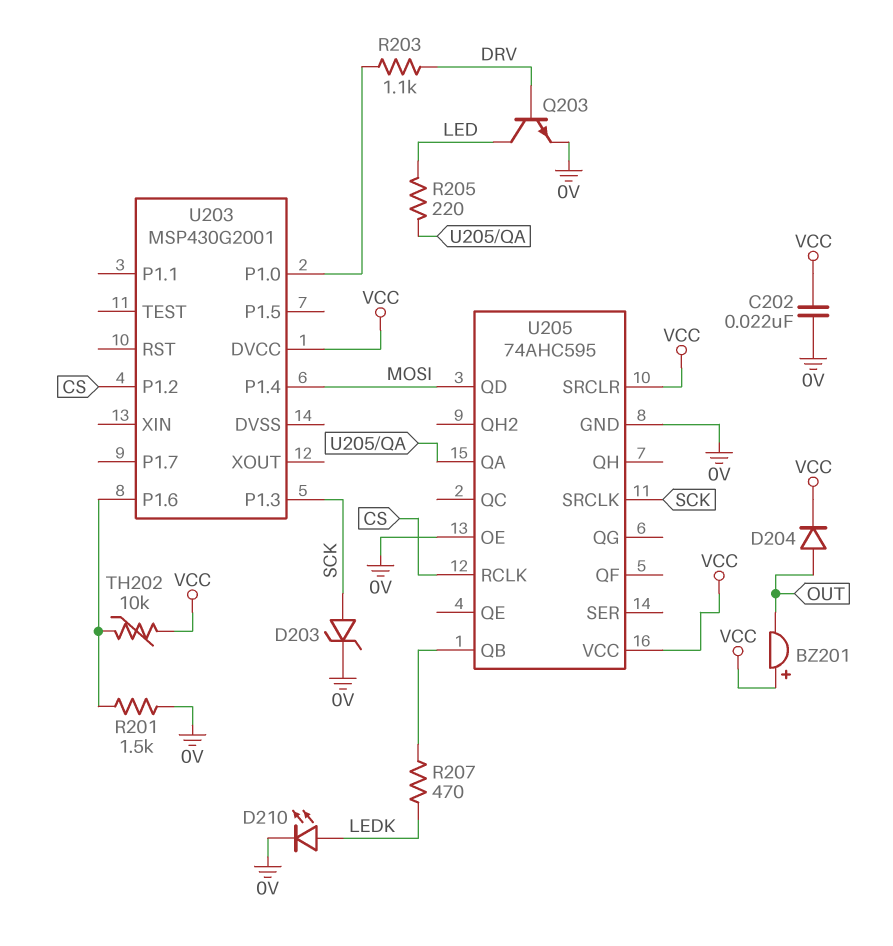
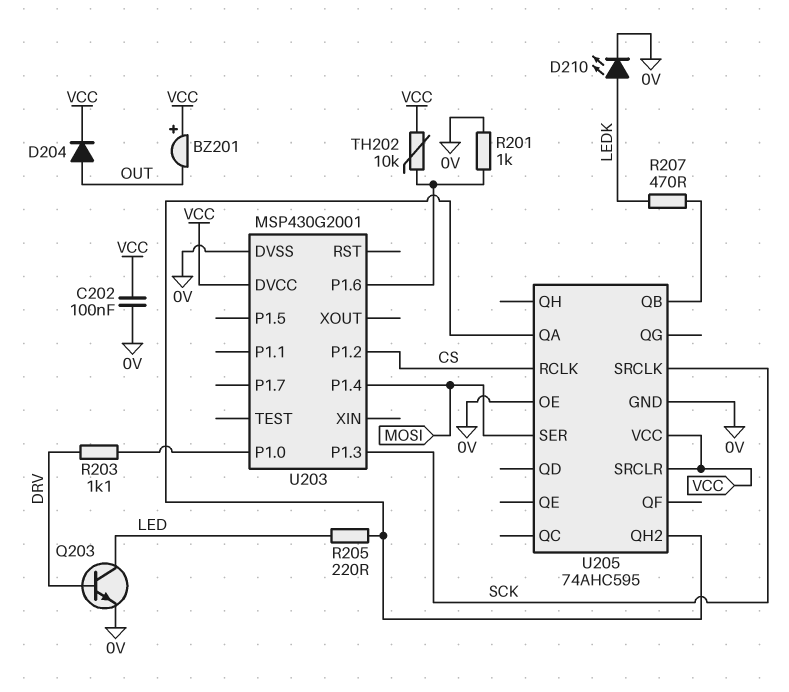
C202: 22nF (0V, VCC) -> 100nF (0V, VCC)
D203: zener (A SCK, K 0V) -> none
R201: 1.5k (0V, U203/P1.6) -> 1k (0V, U203/P1.6)
U203 pin DVSS: none -> 0V
U205 pin QD: MOSI -> none
U205 pin QH2: none -> U205/QA
U205 pin SER: none -> MOSI

